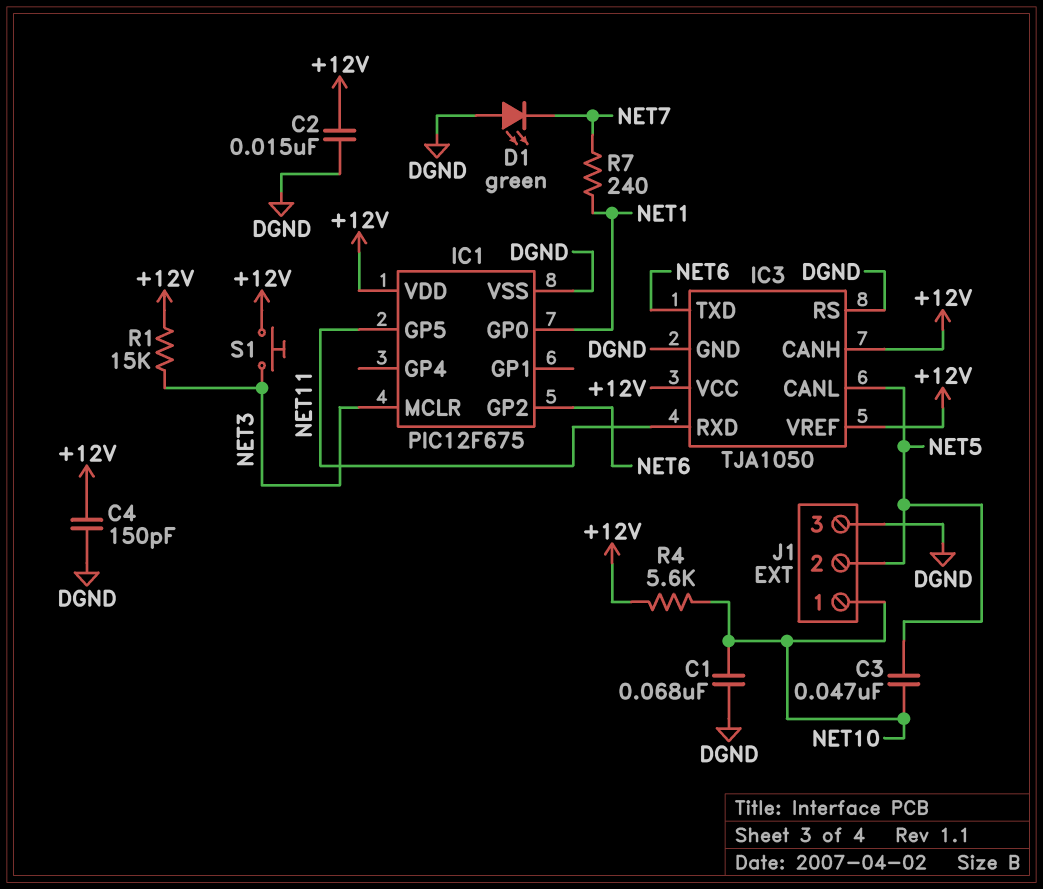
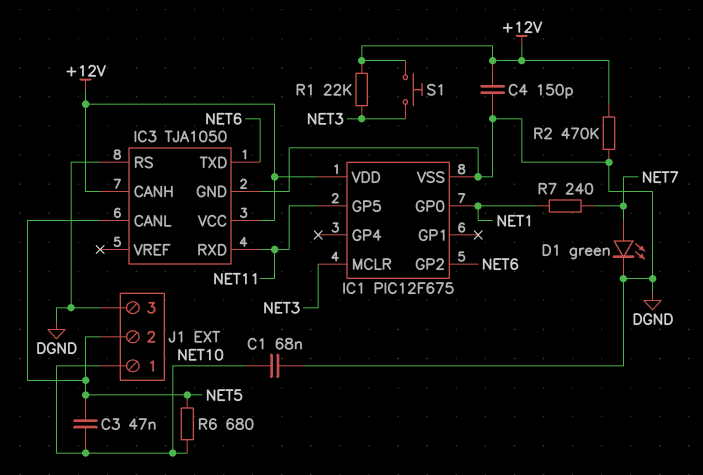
C2: 15nF (+12V, DGND) -> none
D1: LED green (A DGND, K NET7) -> LED green (A NET7, K DGND)
IC3 pin VREF: +12V -> none
R1: 15k (+12V, NET3) -> 22k (+12V, NET3)
R2: none -> 470k (+12V, DGND)
R4: 5.6k (+12V, NET10) -> none
R6: none -> 680 (NET5, NET10)

